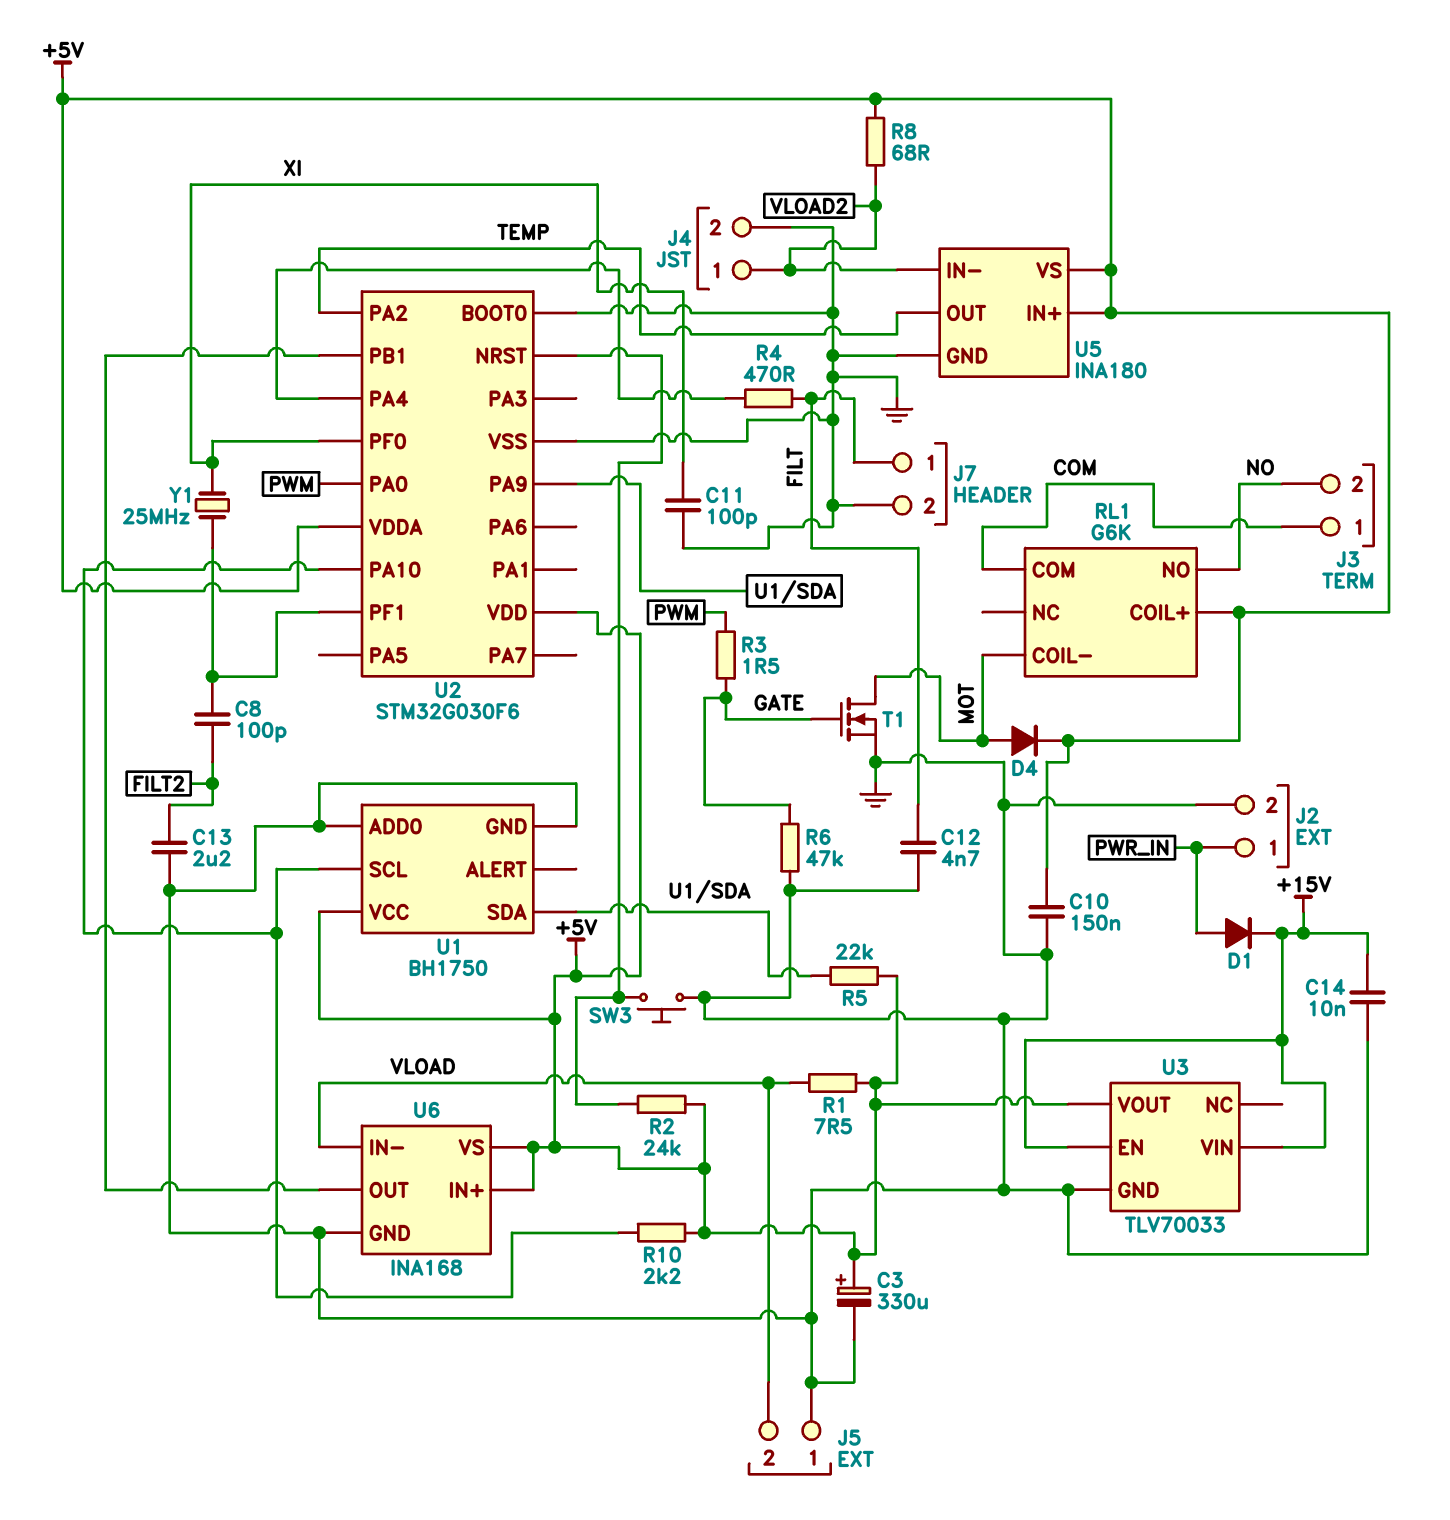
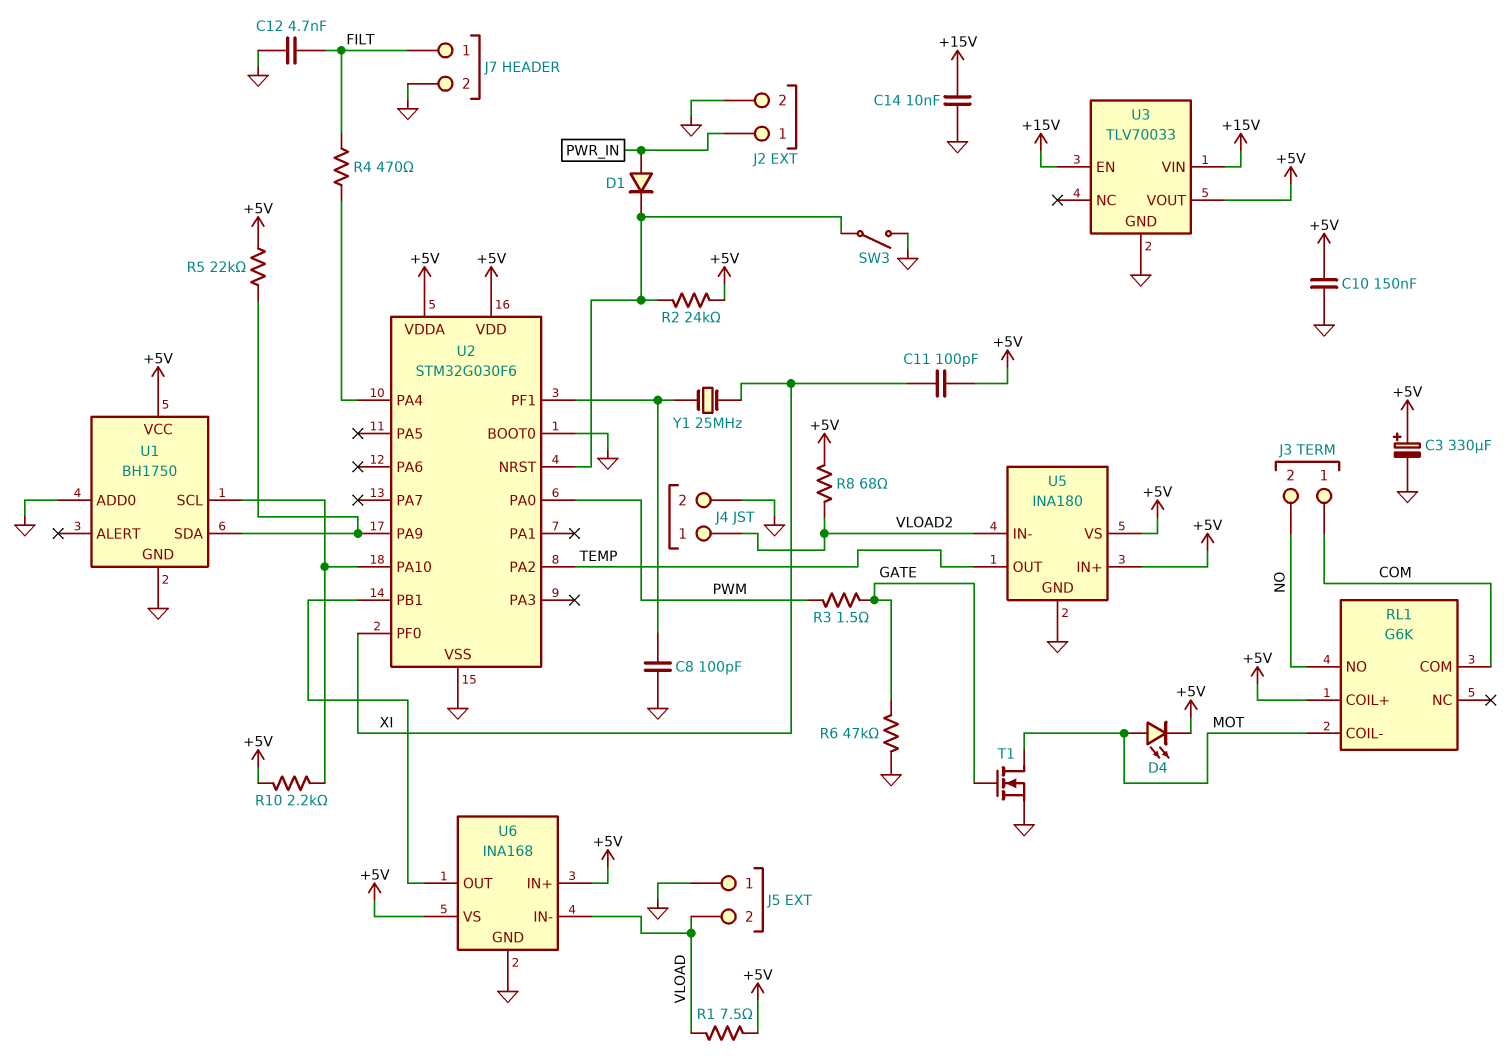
C8: 100pF (FILT2, U2/PF1) -> 100pF (GND, U2/PF1)
C11: 100pF (GND, XI) -> 100pF (+5V, XI)
C13: 2.2uF (FILT2, GND) -> none
D1: diode (A PWR_IN, K +15V) -> diode (A PWR_IN, K U2/NRST)
D4: diode (A MOT, K +5V) -> LED (A MOT, K +5V)
SW3: button (GND, U2/NRST) -> switch (GND, U2/NRST)

